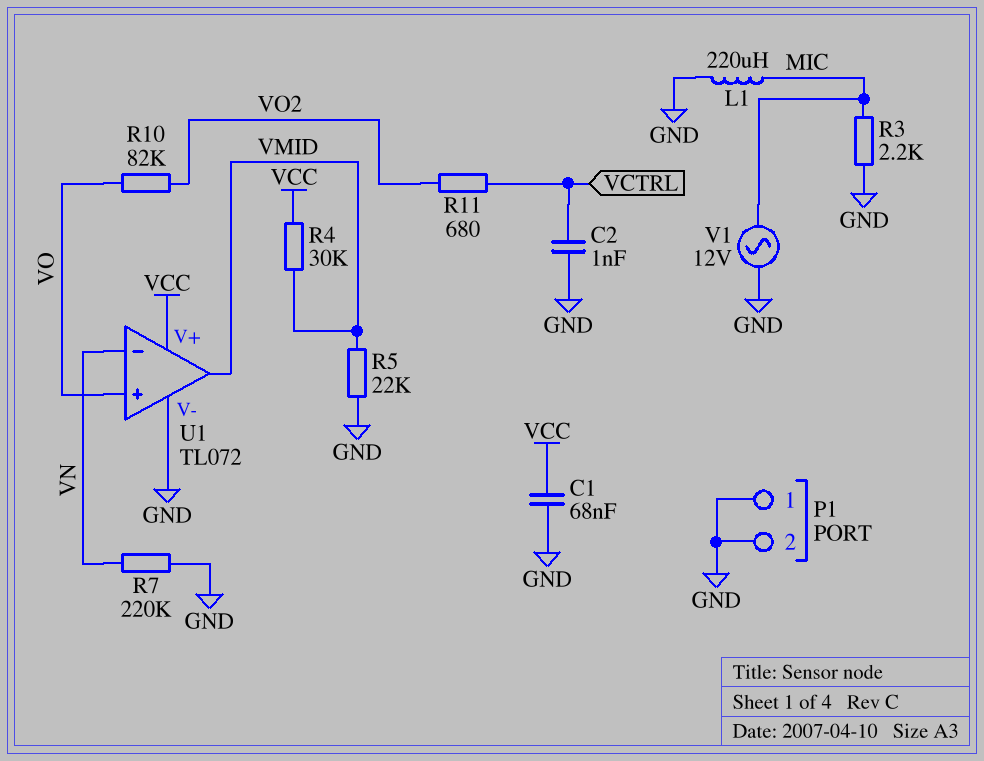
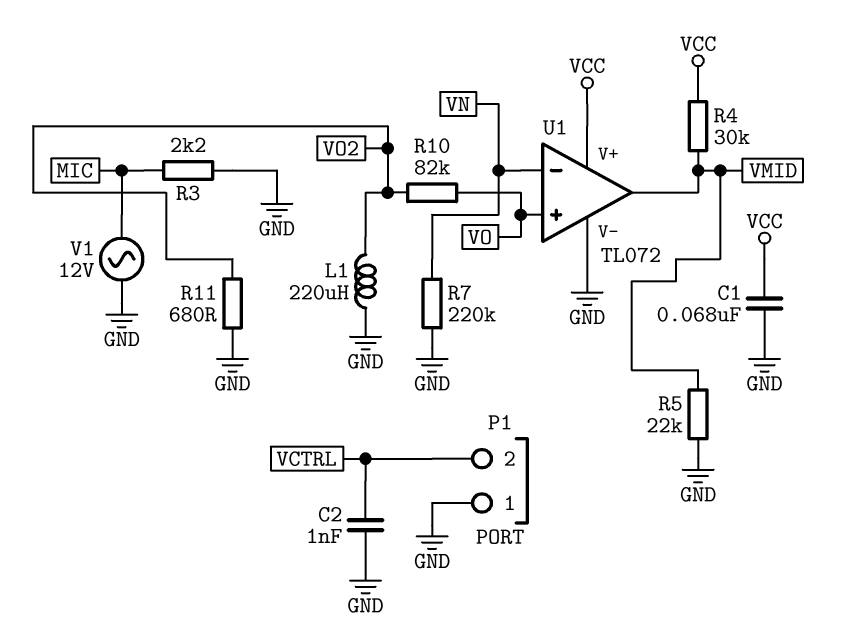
L1: 220uH (GND, MIC) -> 220uH (GND, VO2)
P1 pin 2: GND -> VCTRL
R11: 680 (VCTRL, VO2) -> 680 (GND, VO2)

